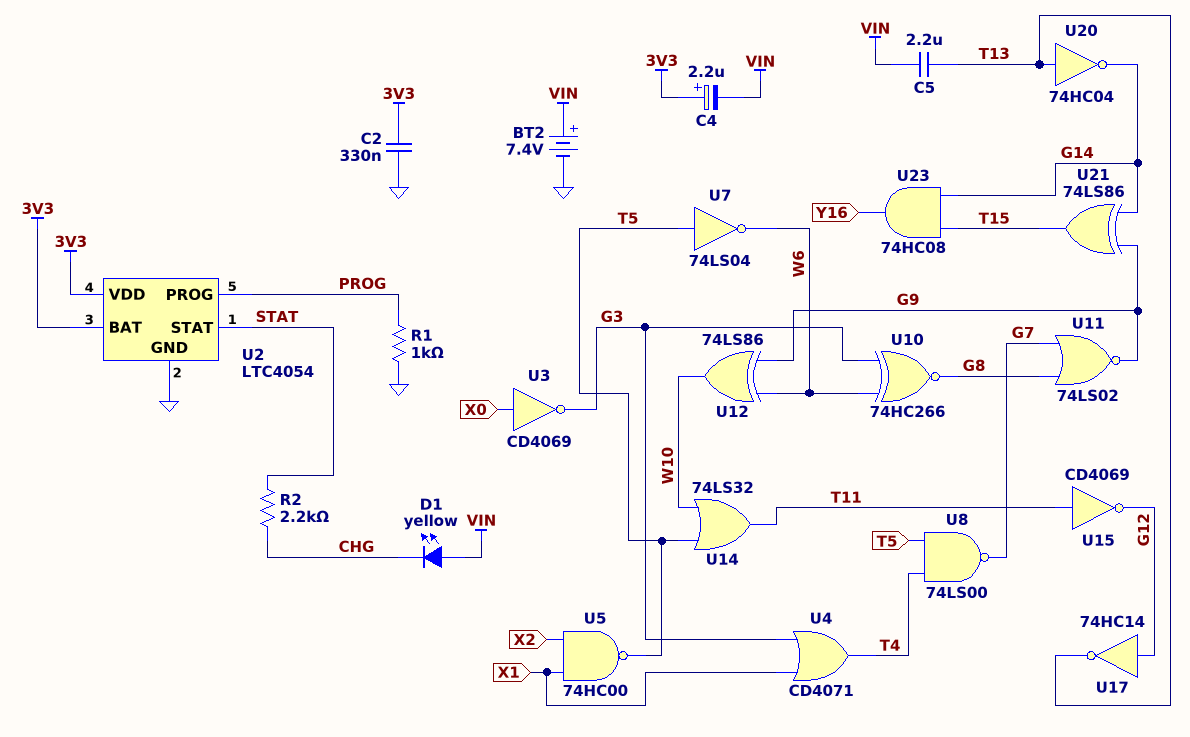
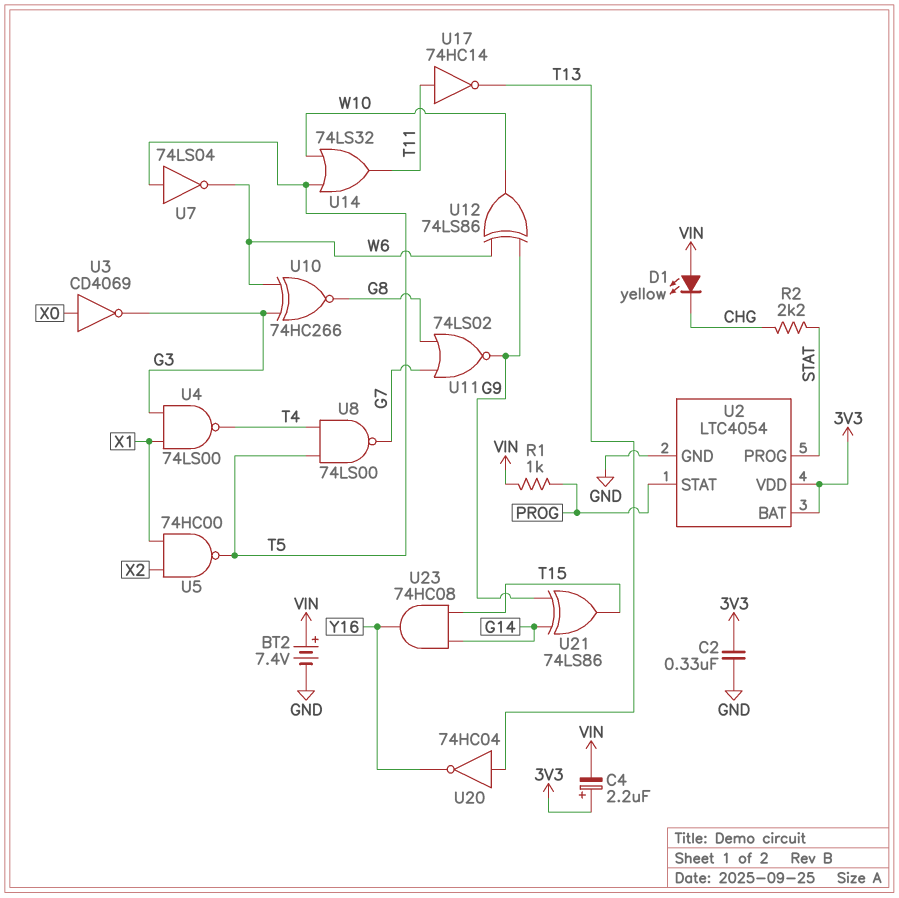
C5: 2.2uF (T13, VIN) -> none
R1: 1k (GND, PROG) -> 1k (PROG, VIN)
U2 pin PROG: PROG -> STAT
U2 pin STAT: STAT -> PROG
U4: OR CD4071 (in G3, in X1, out T4) -> NAND 74LS00 (in G3, in X1, out T4)
U15: NOT CD4069 (in T11, out G12) -> none
U17: NOT 74HC14 (in G12, out T13) -> NOT 74HC14 (in T11, out T13)
U20: NOT 74HC04 (in T13, out G14) -> NOT 74HC04 (in T13, out Y16)

